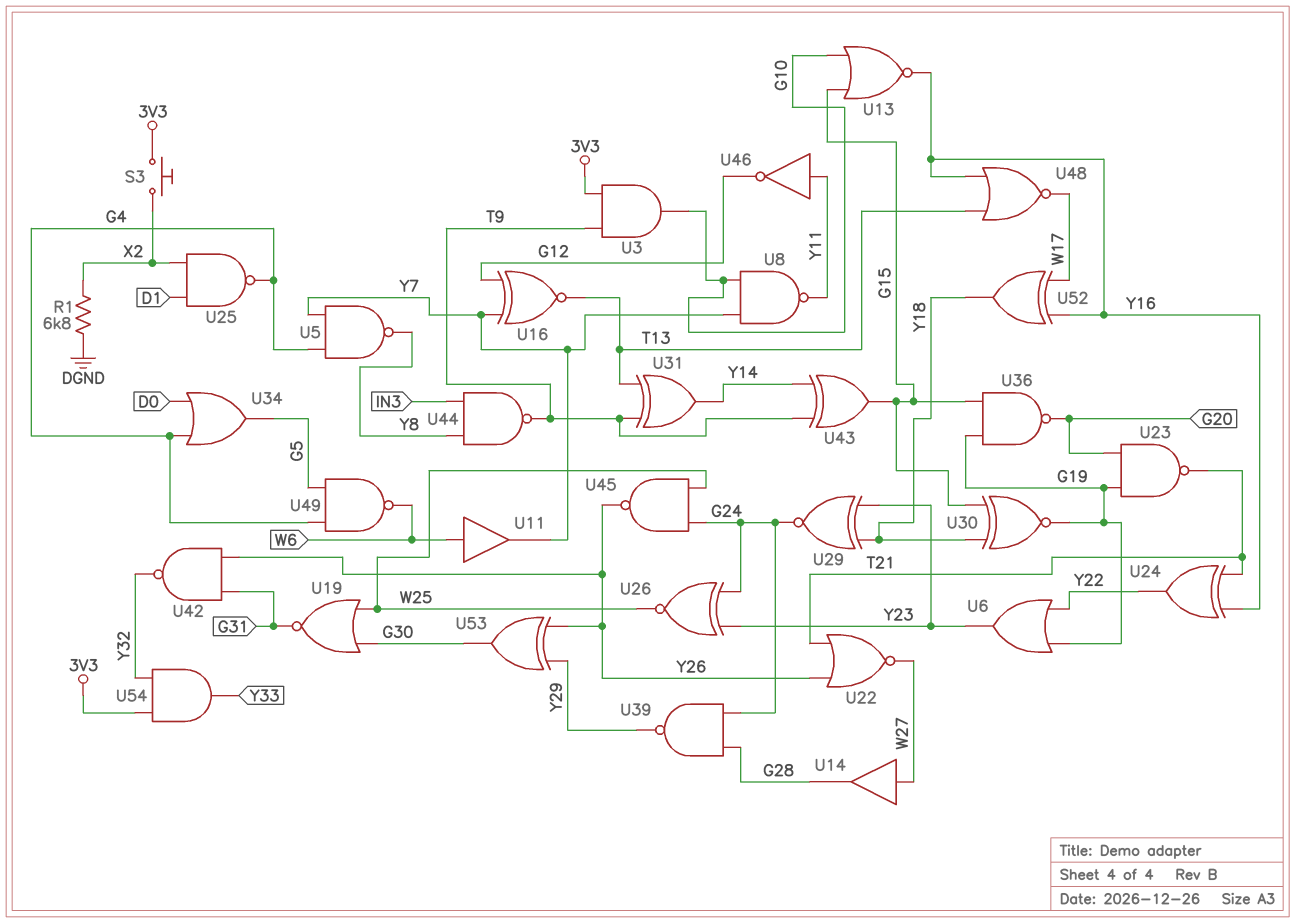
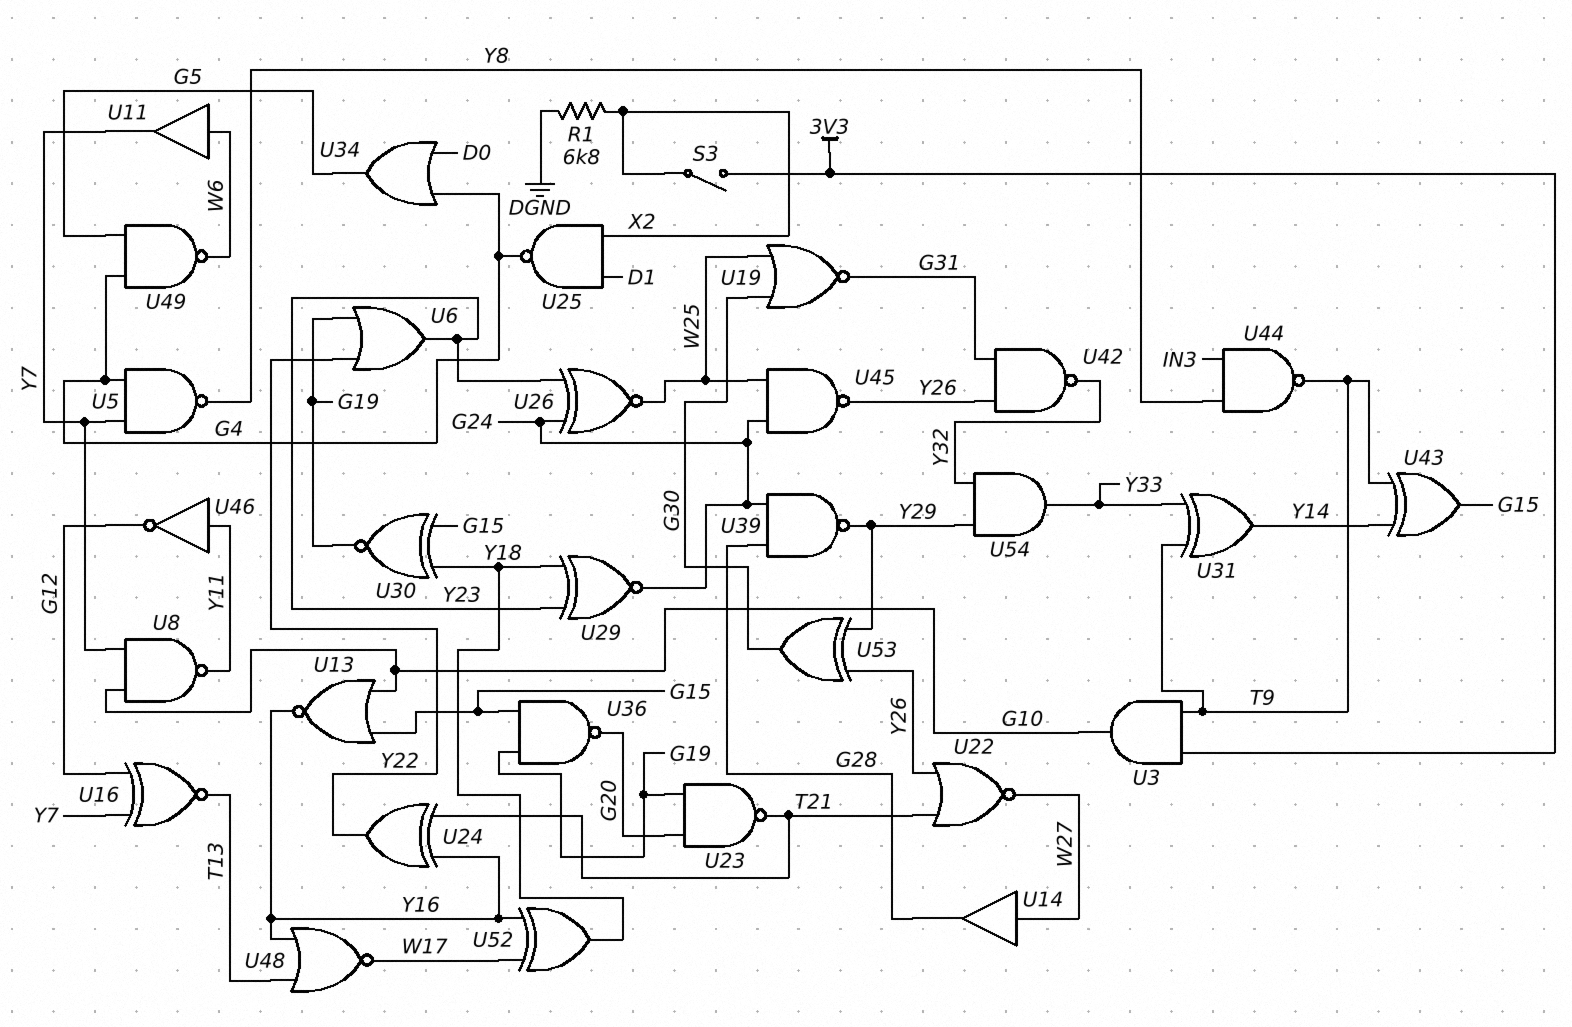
S3: button (3V3, X2) -> switch (3V3, X2)
U31: XOR (in T9, in T13, out Y14) -> XOR (in T9, in Y33, out Y14)
U54: AND (in 3V3, in Y32, out Y33) -> AND (in Y29, in Y32, out Y33)

